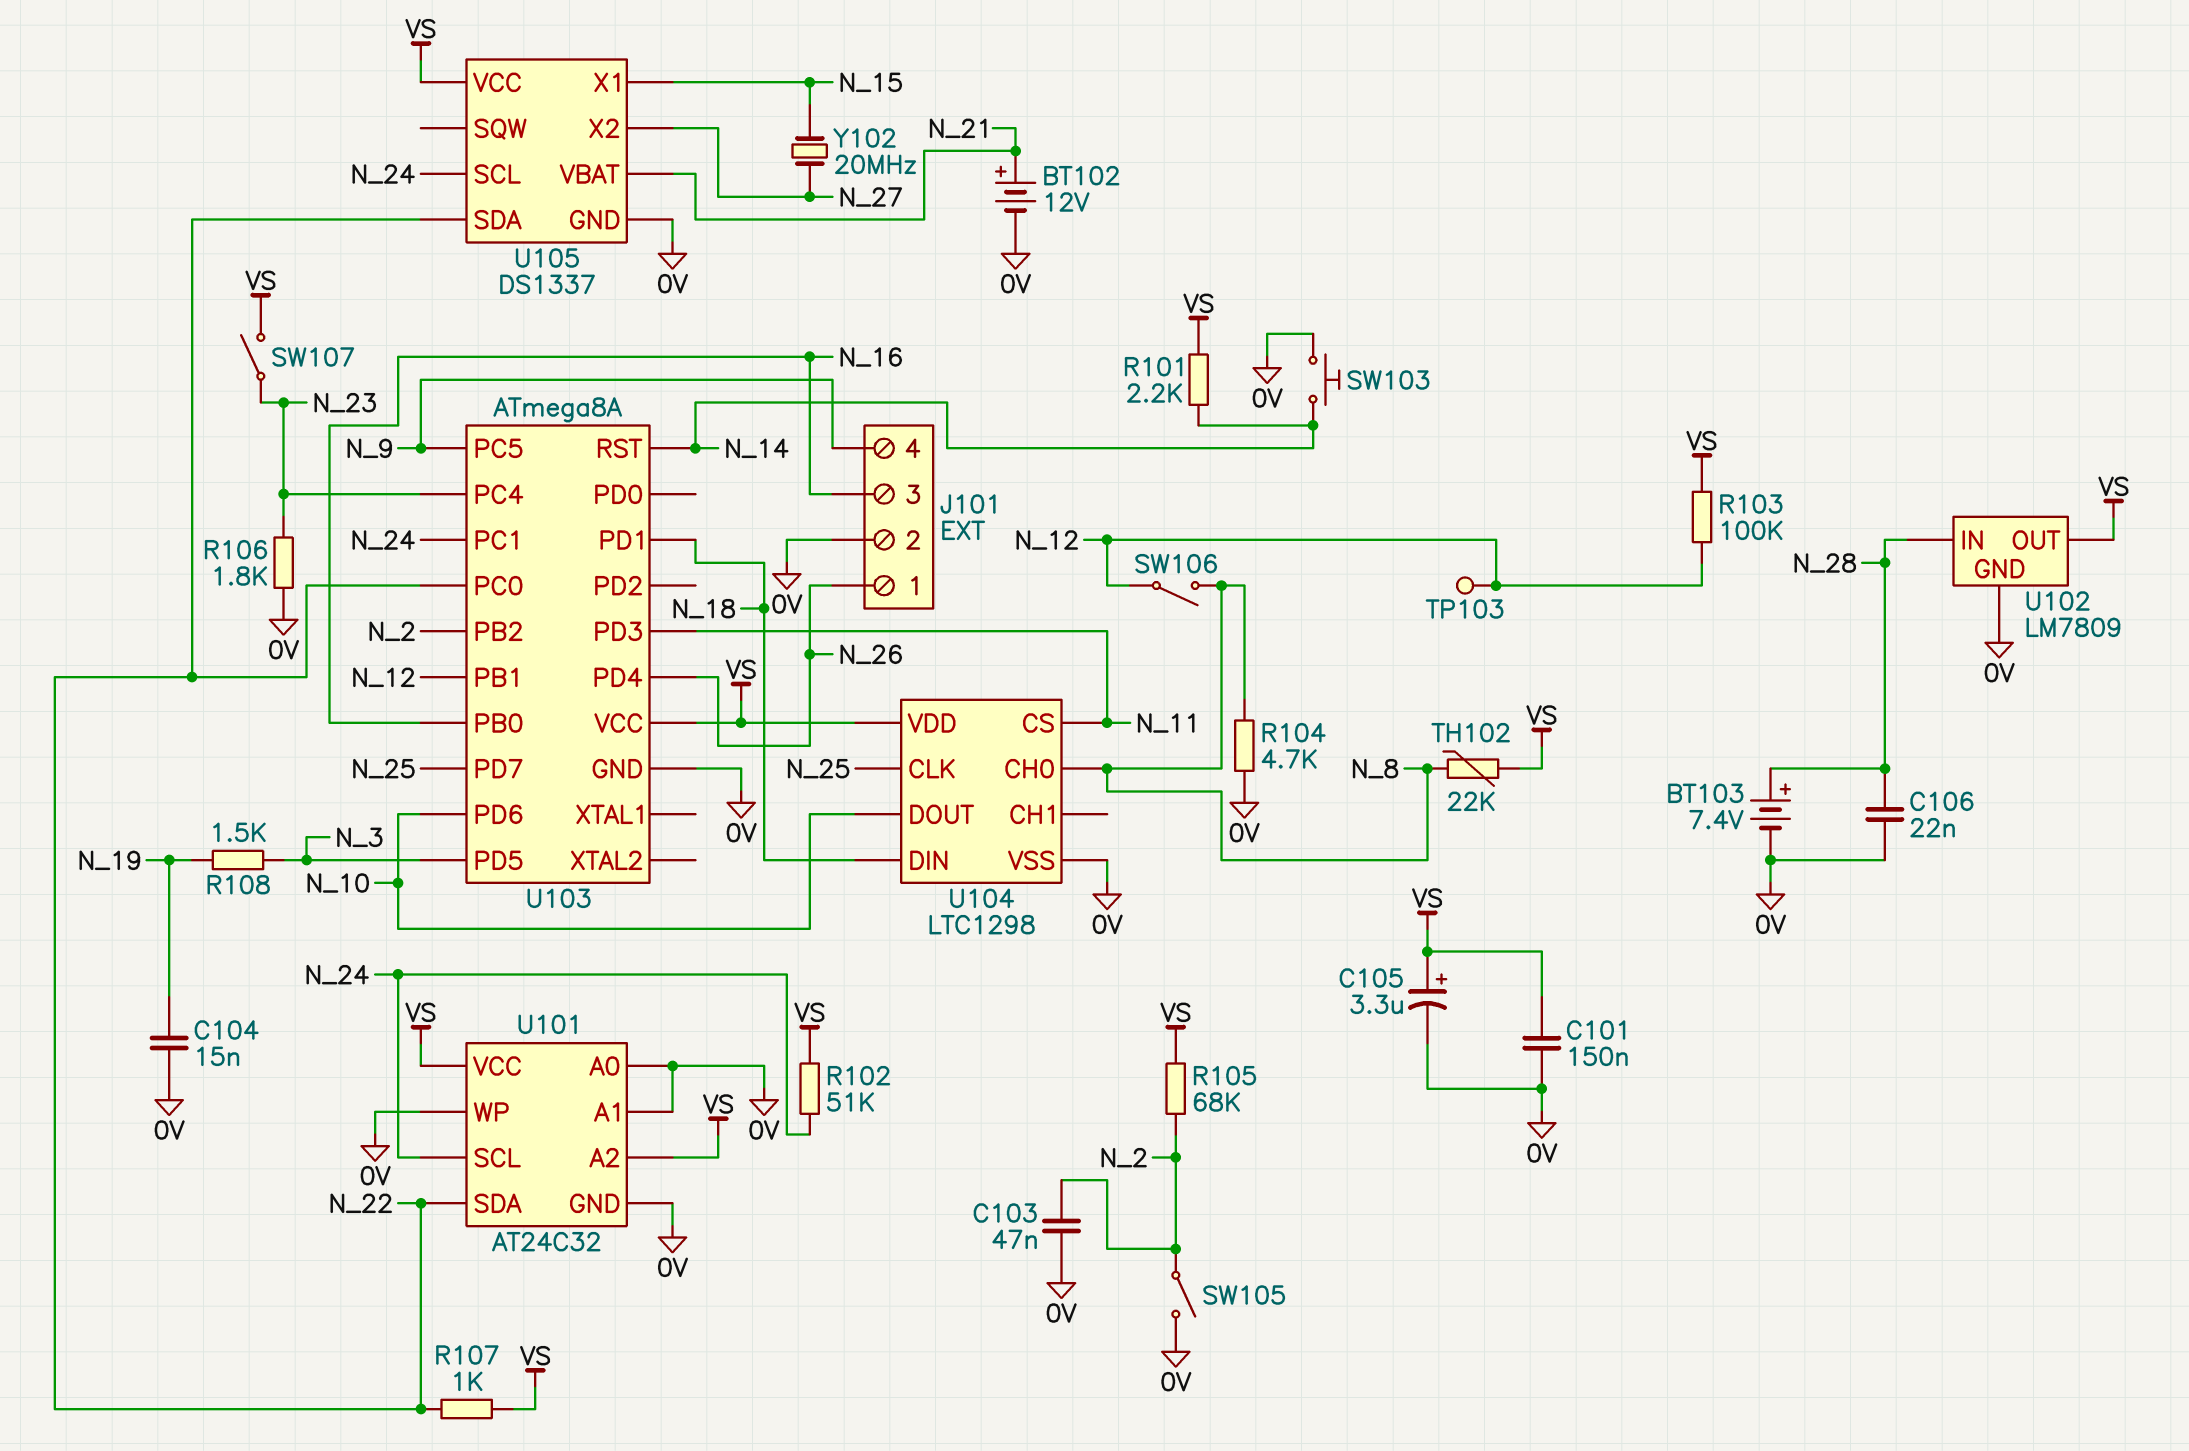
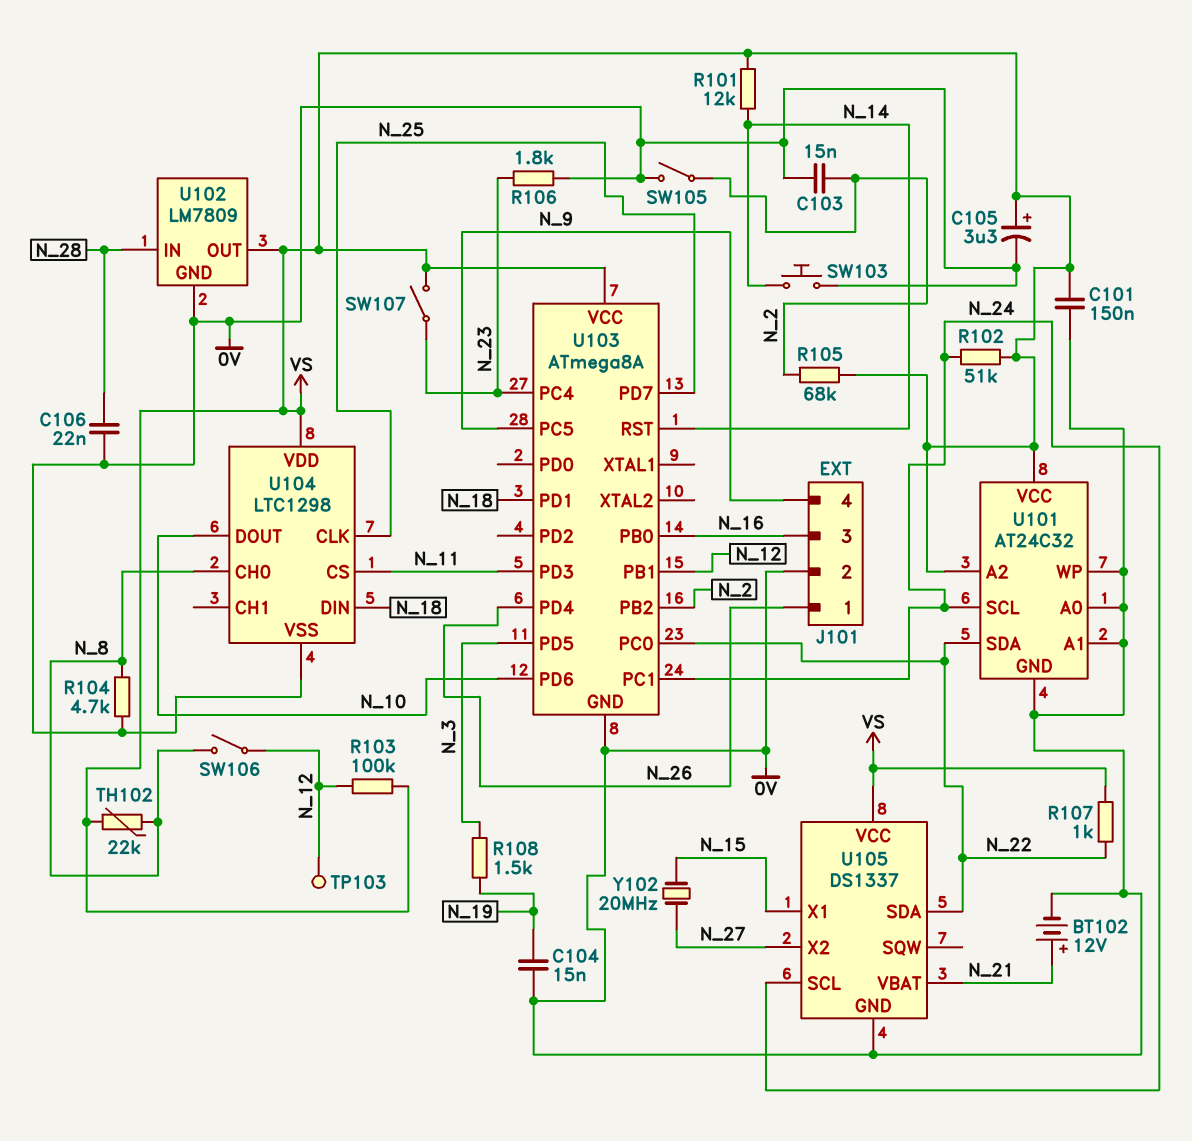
BT103: 7.4V (plus N_28, minus 0V) -> none
C103: 47nF (0V, N_2) -> 15nF (0V, N_2)
R101: 2.2k (N_14, VS) -> 12k (N_14, VS)

